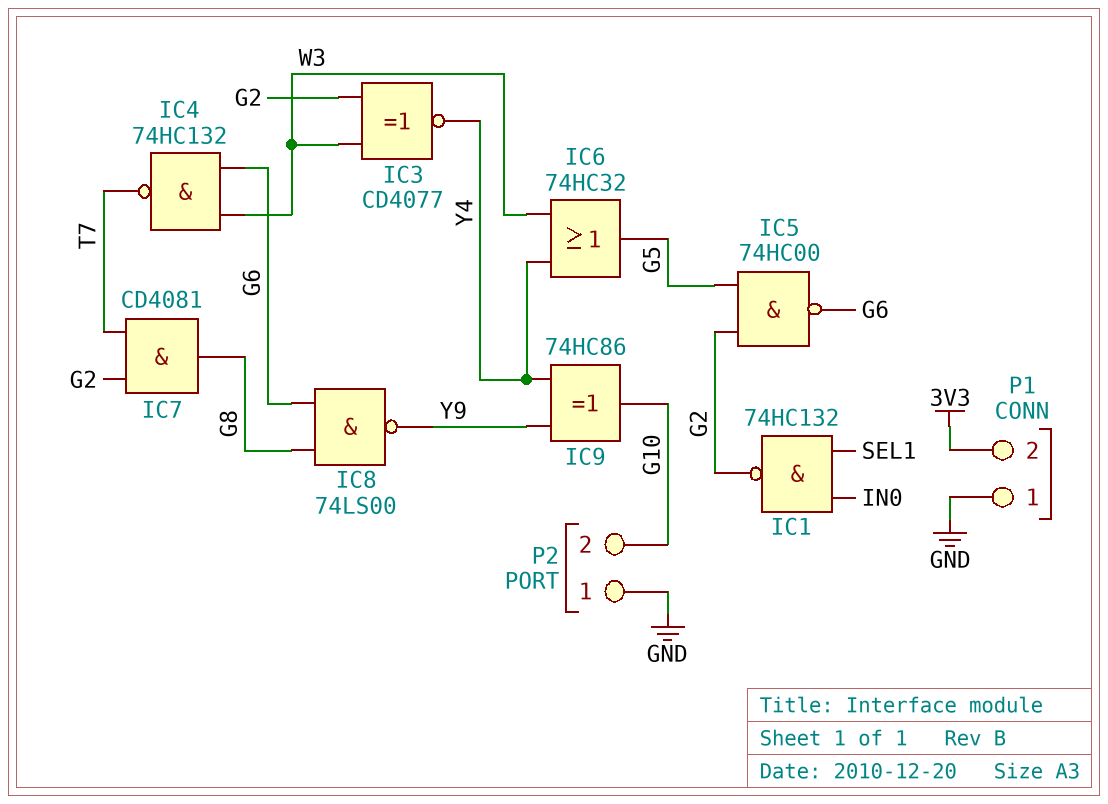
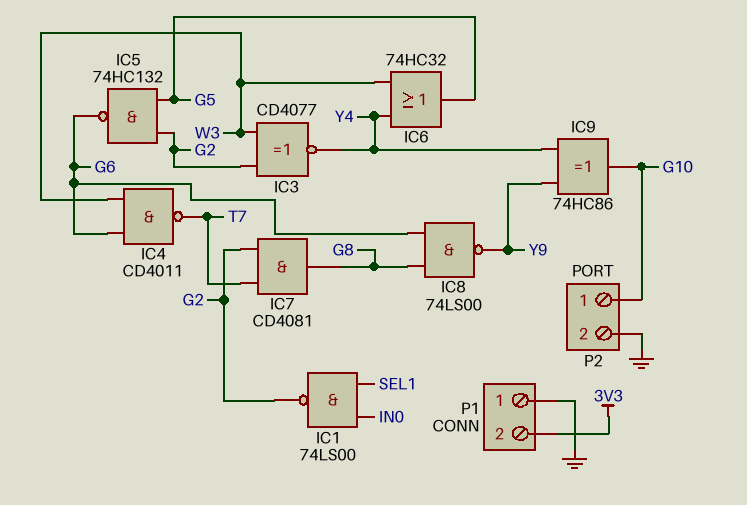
IC1: NAND 74HC132 (in IN0, in SEL1, out G2) -> NAND 74LS00 (in IN0, in SEL1, out G2)
IC4: NAND 74HC132 (in G6, in W3, out T7) -> NAND CD4011 (in G6, in W3, out T7)
IC5: NAND 74HC00 (in G2, in G5, out G6) -> NAND 74HC132 (in G2, in G5, out G6)
P2 pin 1: GND -> G10
P2 pin 2: G10 -> GND

